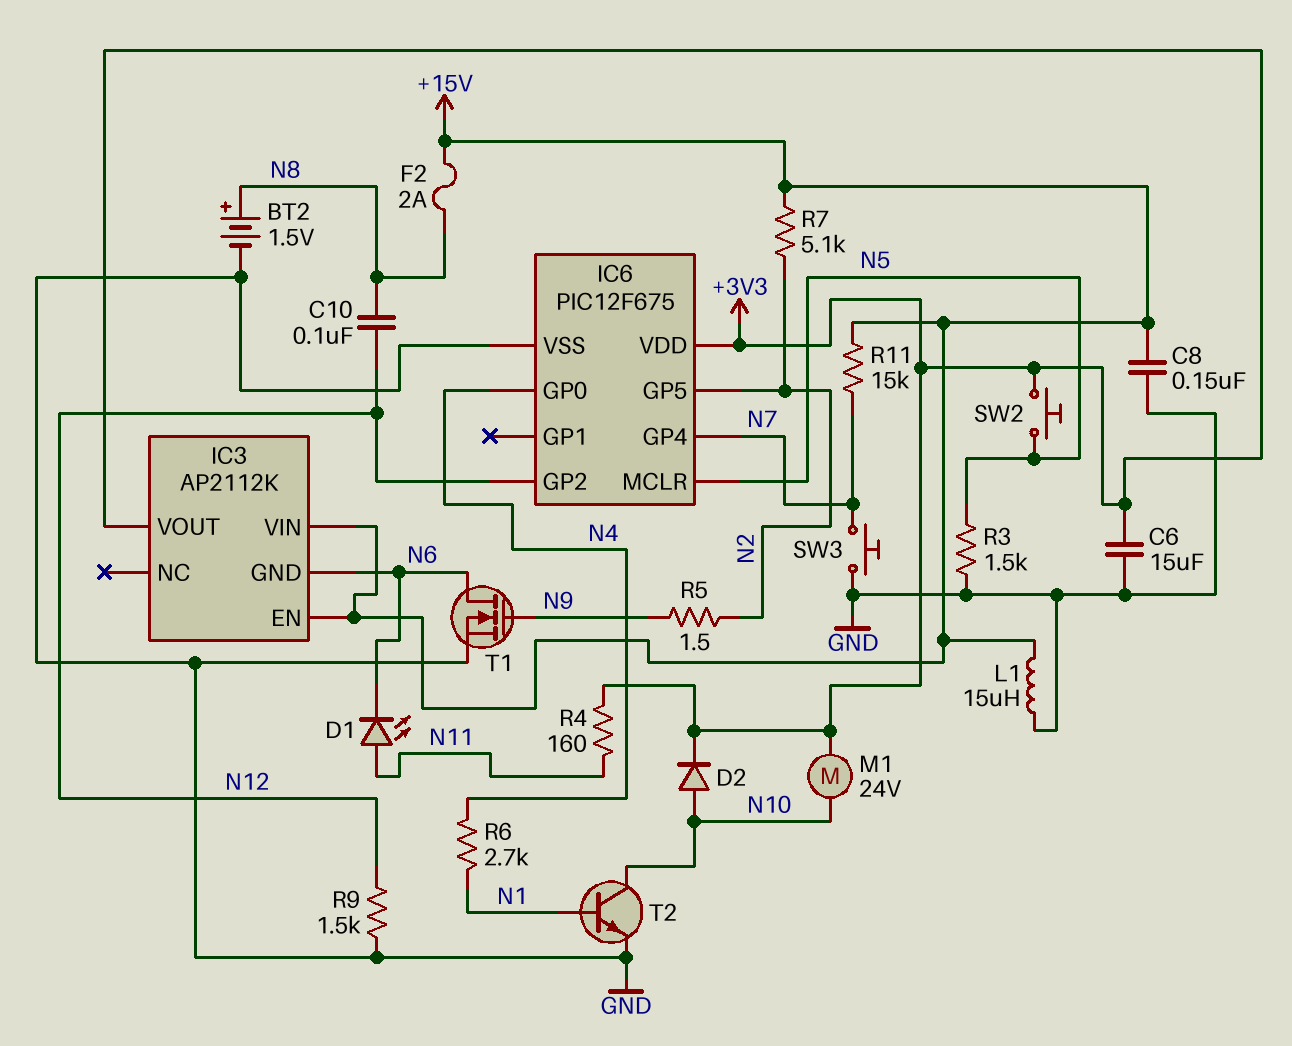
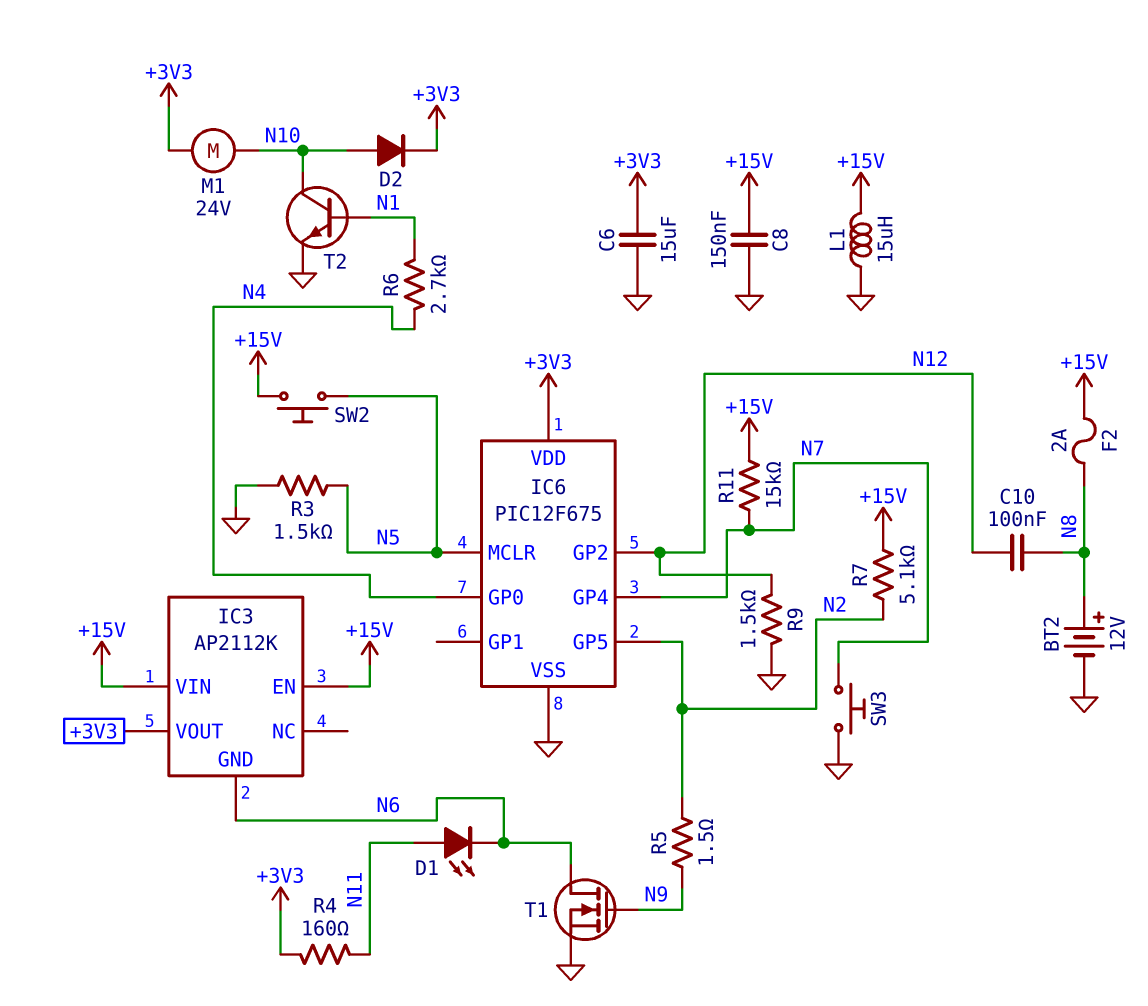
BT2: 1.5V (plus N8, minus GND) -> 12V (plus N8, minus GND)
SW2: button (+3V3, N5) -> button (+15V, N5)

